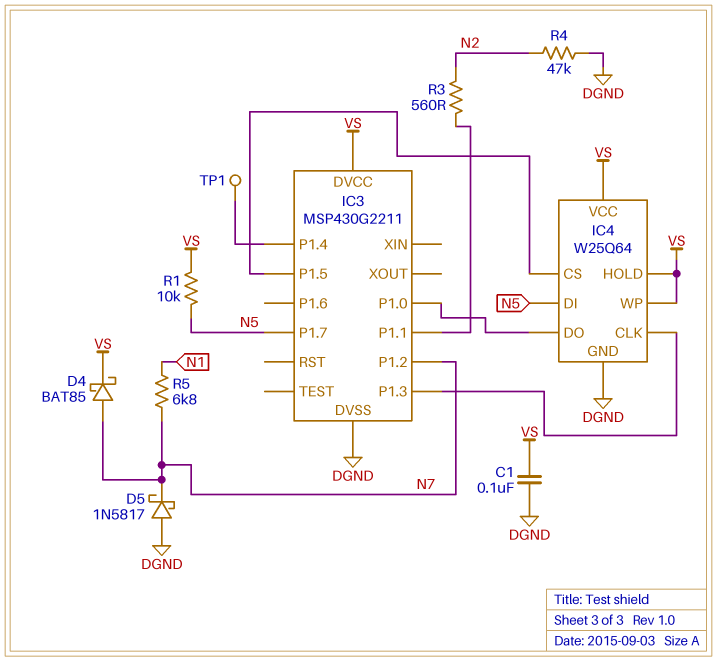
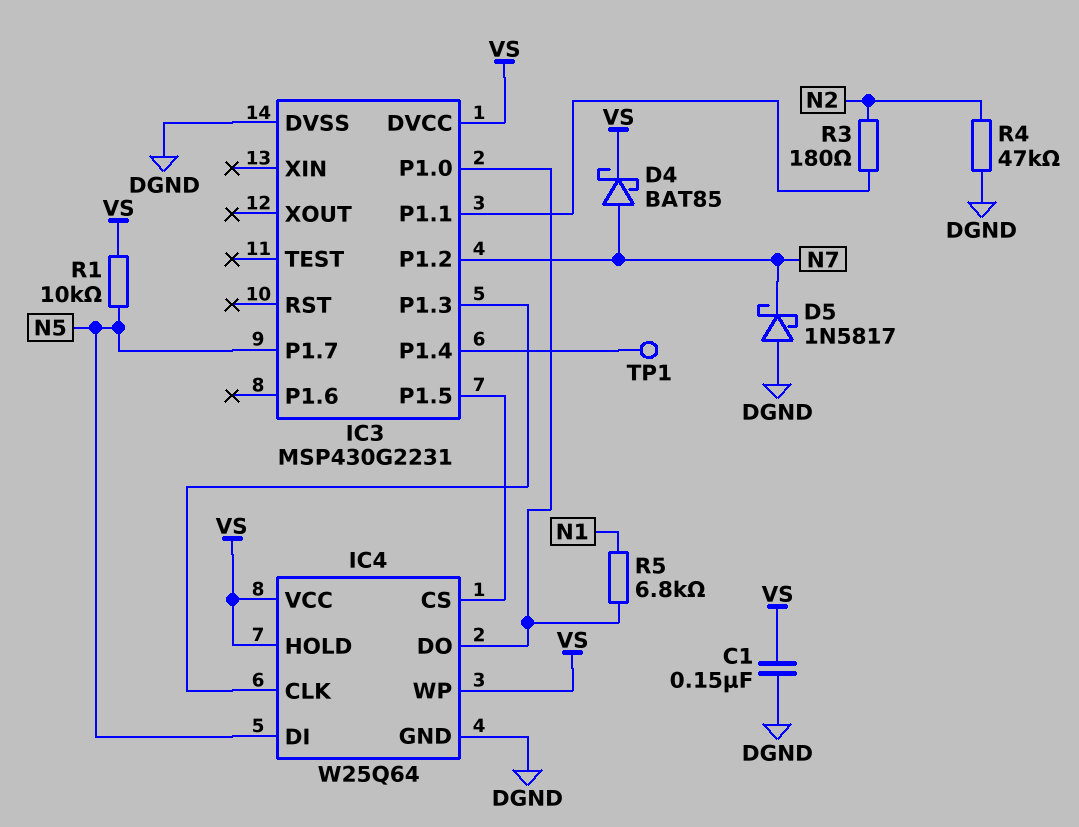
C1: 100nF (DGND, VS) -> 150nF (DGND, VS)
IC3: MSP430G2211 -> MSP430G2231
R3: 560 (IC3/P1.1, N2) -> 180 (IC3/P1.1, N2)
R5: 6.8k (N1, N7) -> 6.8k (IC3/P1.0, N1)

